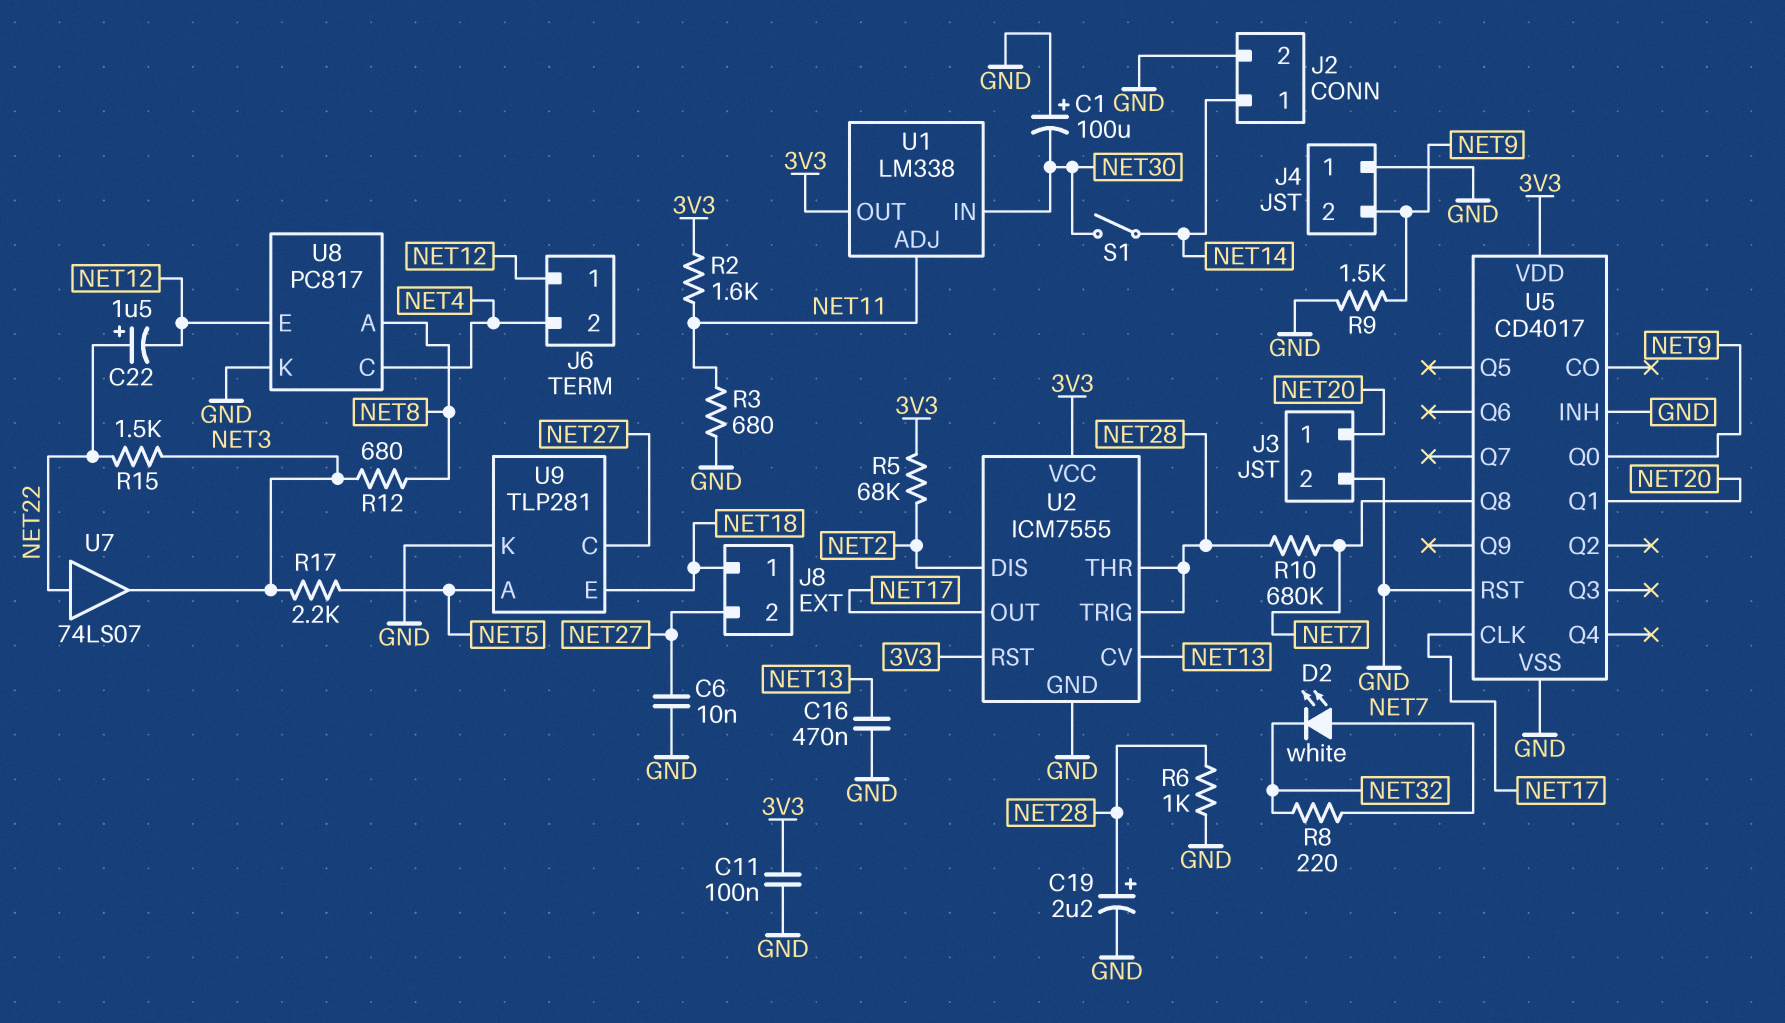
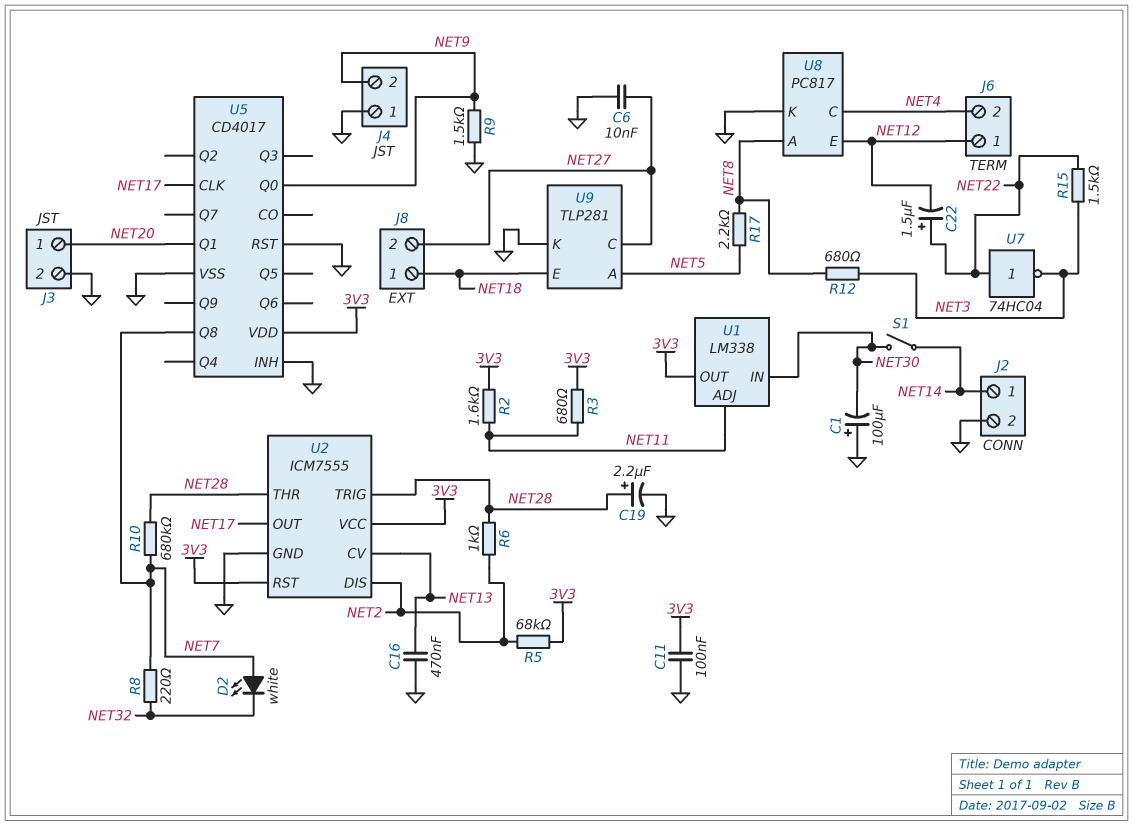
R3: 680 (GND, NET11) -> 680 (3V3, NET11)
R6: 1k (GND, NET28) -> 1k (NET2, NET28)
R17: 2.2k (NET3, NET5) -> 2.2k (NET5, NET8)
U7: buffer 74LS07 (in NET22, out NET3) -> NOT 74HC04 (in NET22, out NET3)

